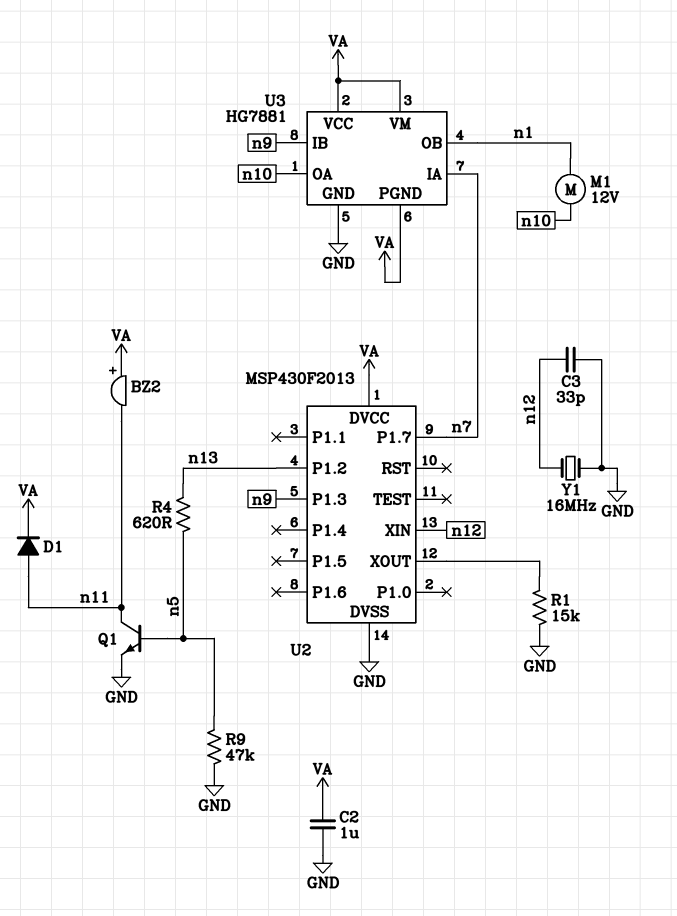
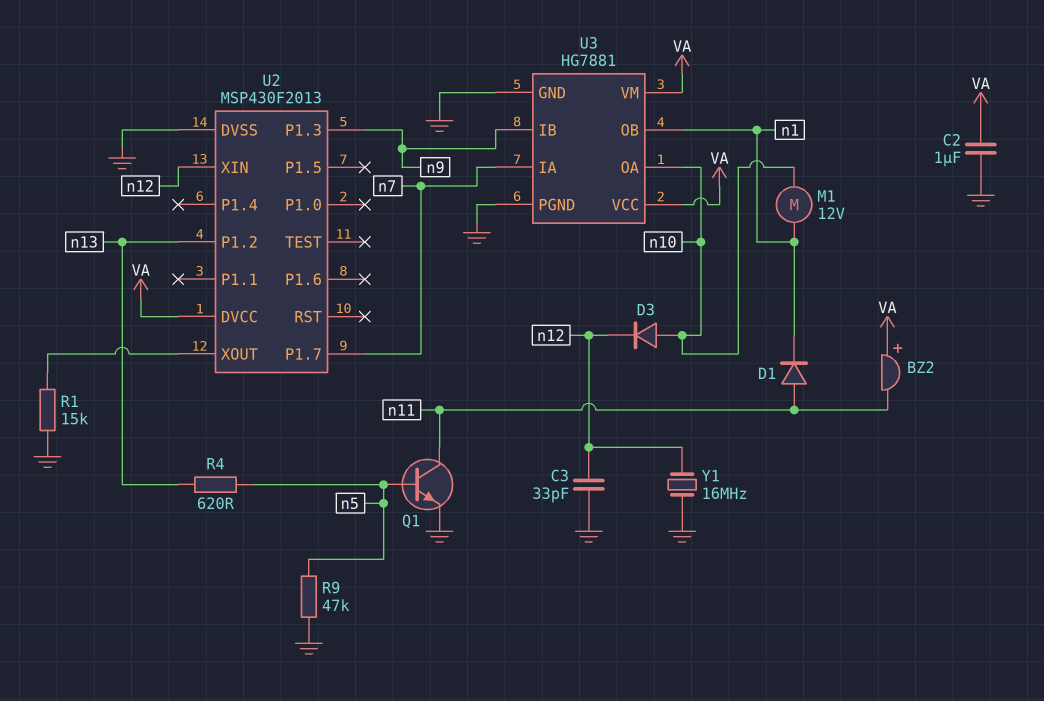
D1: diode (A n11, K VA) -> diode (A n11, K n1)
D3: none -> diode (A n10, K n12)
U3 pin PGND: VA -> GND

